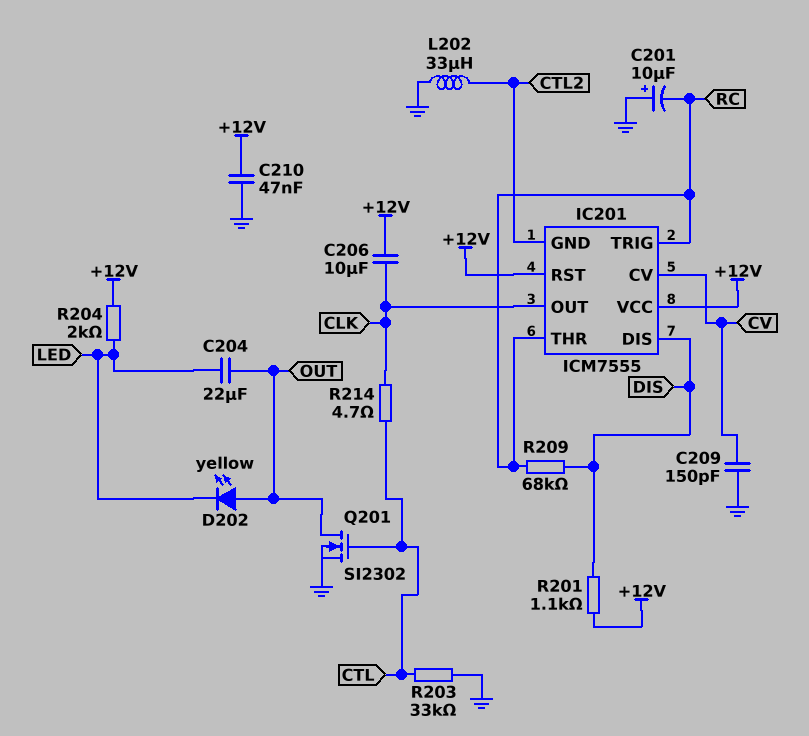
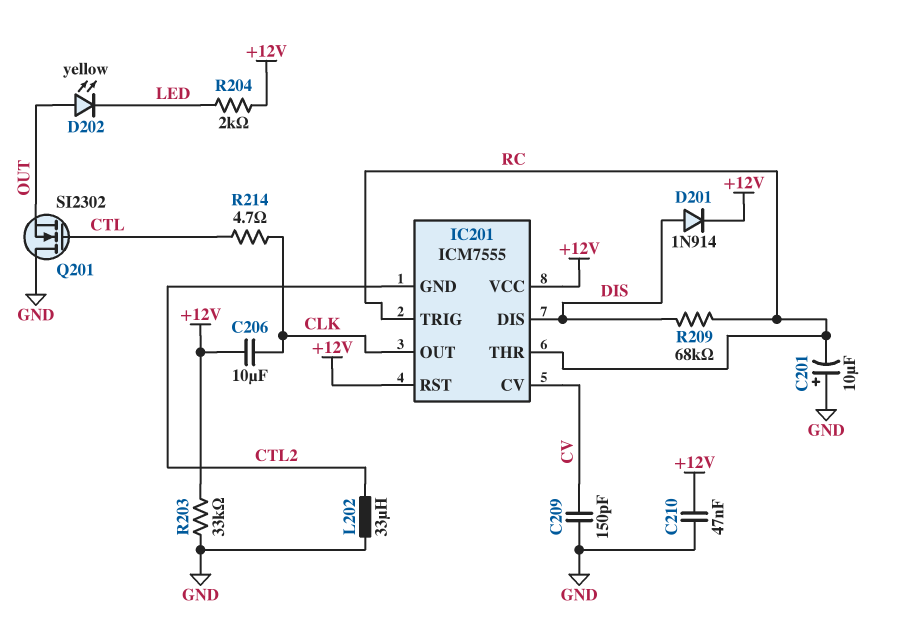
C204: 22uF (LED, OUT) -> none
D201: none -> diode 1N914 (A DIS, K +12V)
Q201: NMOS SI2302 (G CTL, D OUT, S GND) -> NMOS SI2302 (G CTL, D GND, S OUT)
R201: 1.1k (+12V, DIS) -> none
R203: 33k (CTL, GND) -> 33k (+12V, GND)

